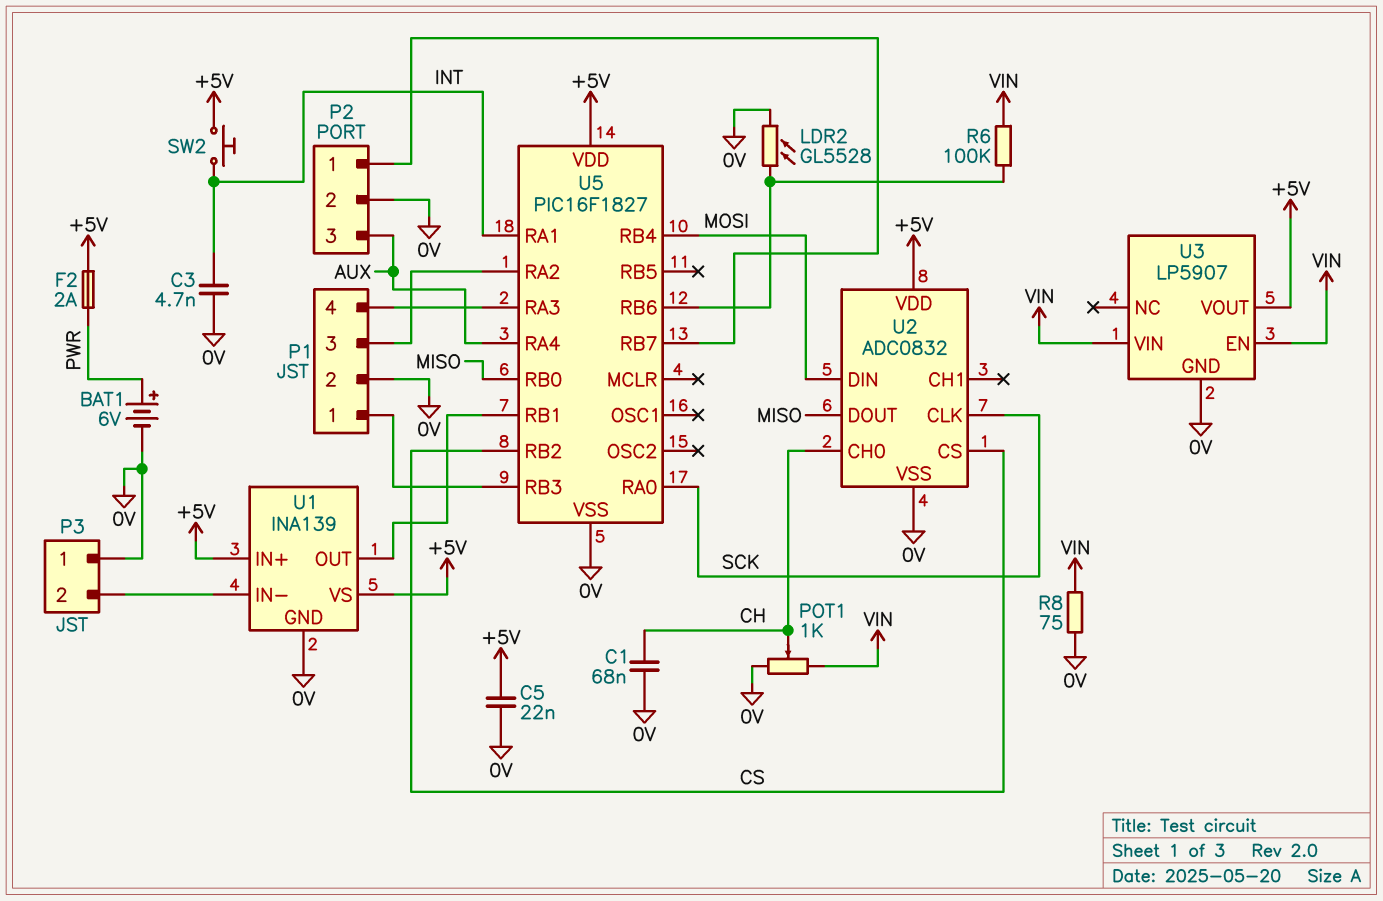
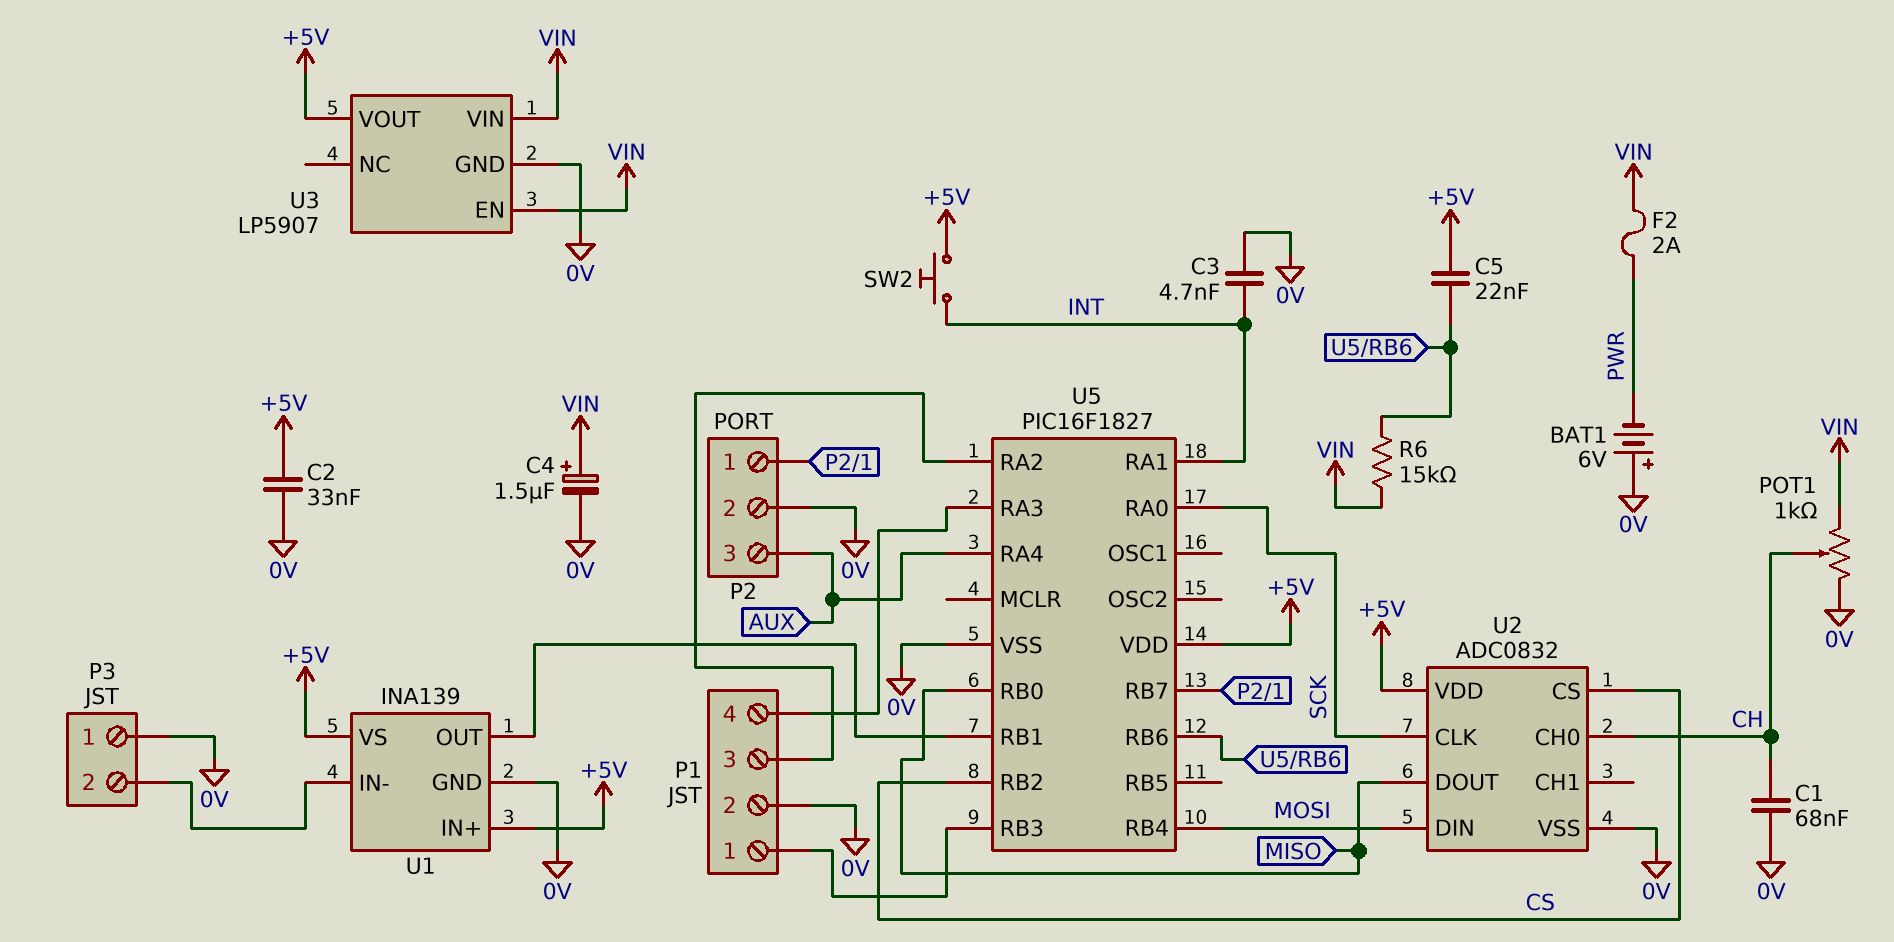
BAT1: 6V (plus PWR, minus 0V) -> 6V (plus 0V, minus PWR)
C2: none -> 33nF (+5V, 0V)
C4: none -> 1.5uF (plus VIN, minus 0V)
C5: 22nF (+5V, 0V) -> 22nF (+5V, U5/RB6)
F2: 2A (+5V, PWR) -> 2A (PWR, VIN)
LDR2: GL5528 (0V, U5/RB6) -> none
R6: 100k (U5/RB6, VIN) -> 15k (U5/RB6, VIN)
R8: 75 (0V, VIN) -> none

